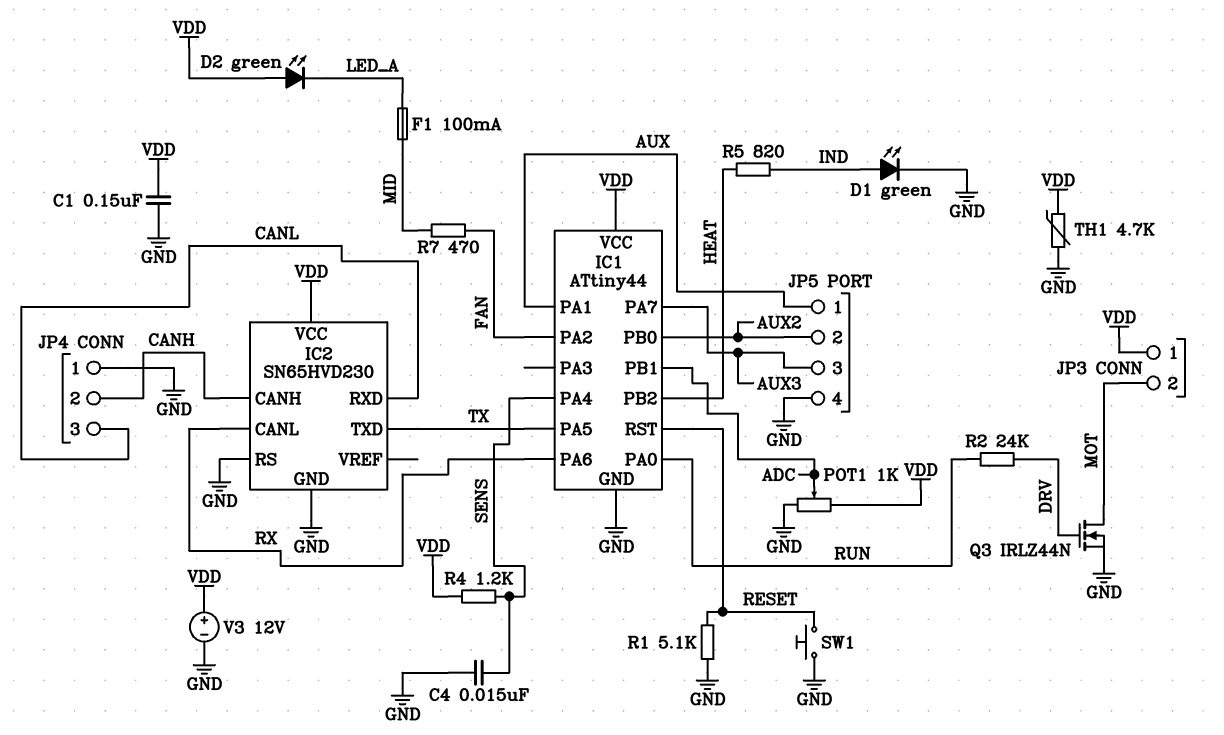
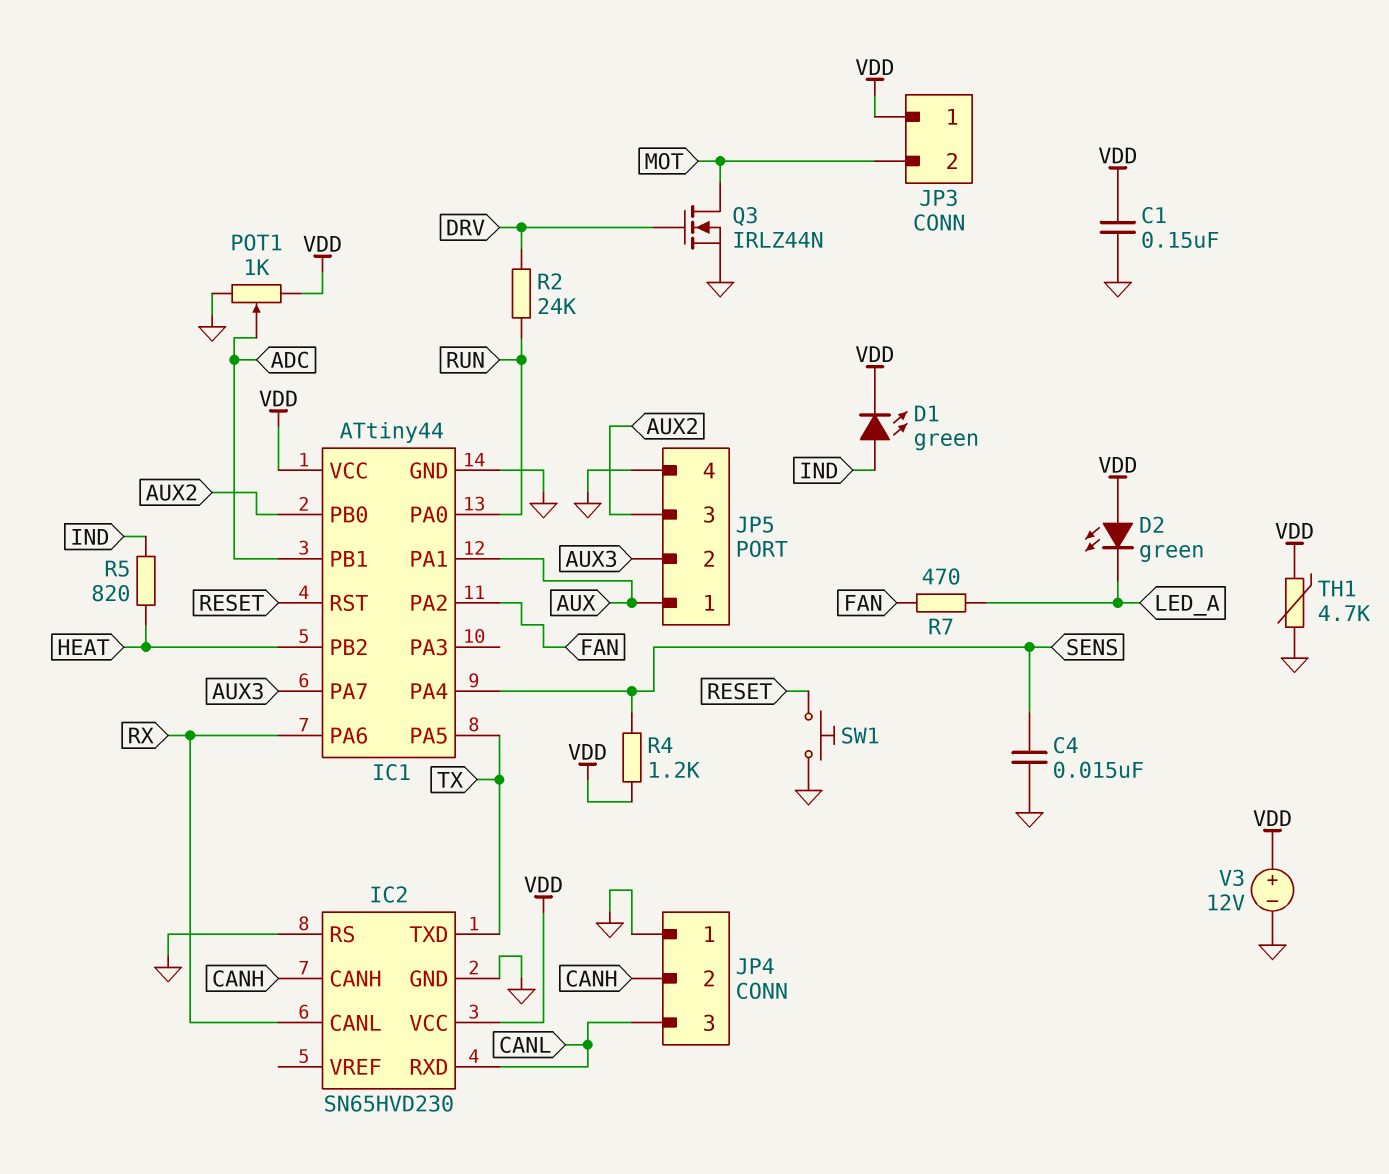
D1: LED green (A IND, K GND) -> LED green (A IND, K VDD)
F1: 100mA (LED_A, MID) -> none
JP5 pin 2: AUX2 -> AUX3
JP5 pin 3: AUX3 -> AUX2
R1: 5.1k (GND, RESET) -> none
R7: 470 (FAN, MID) -> 470 (FAN, LED_A)

